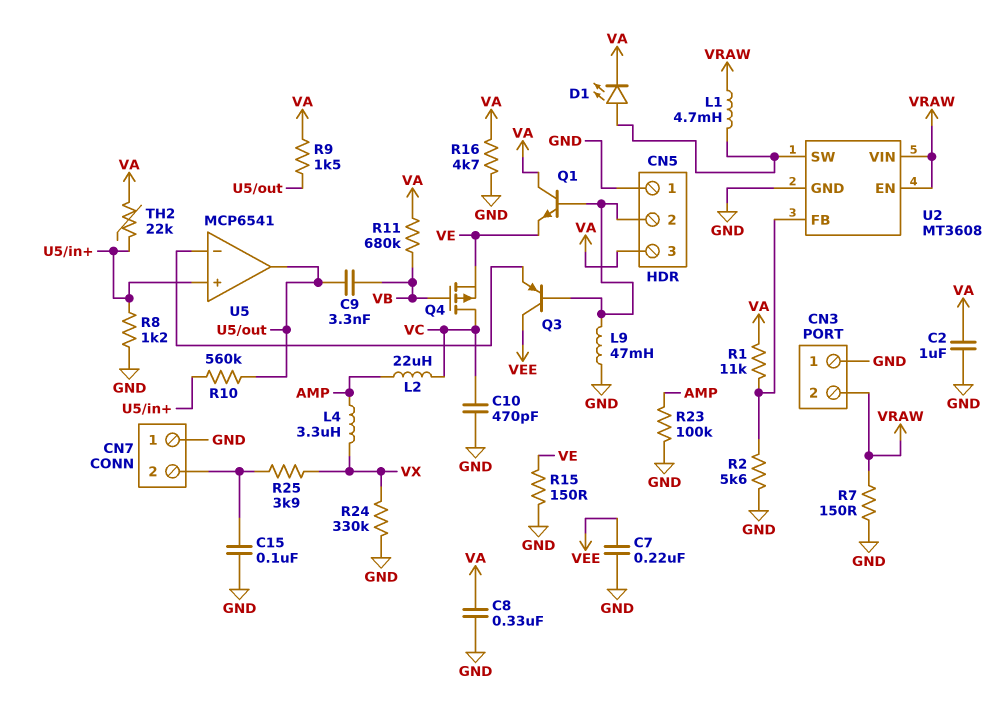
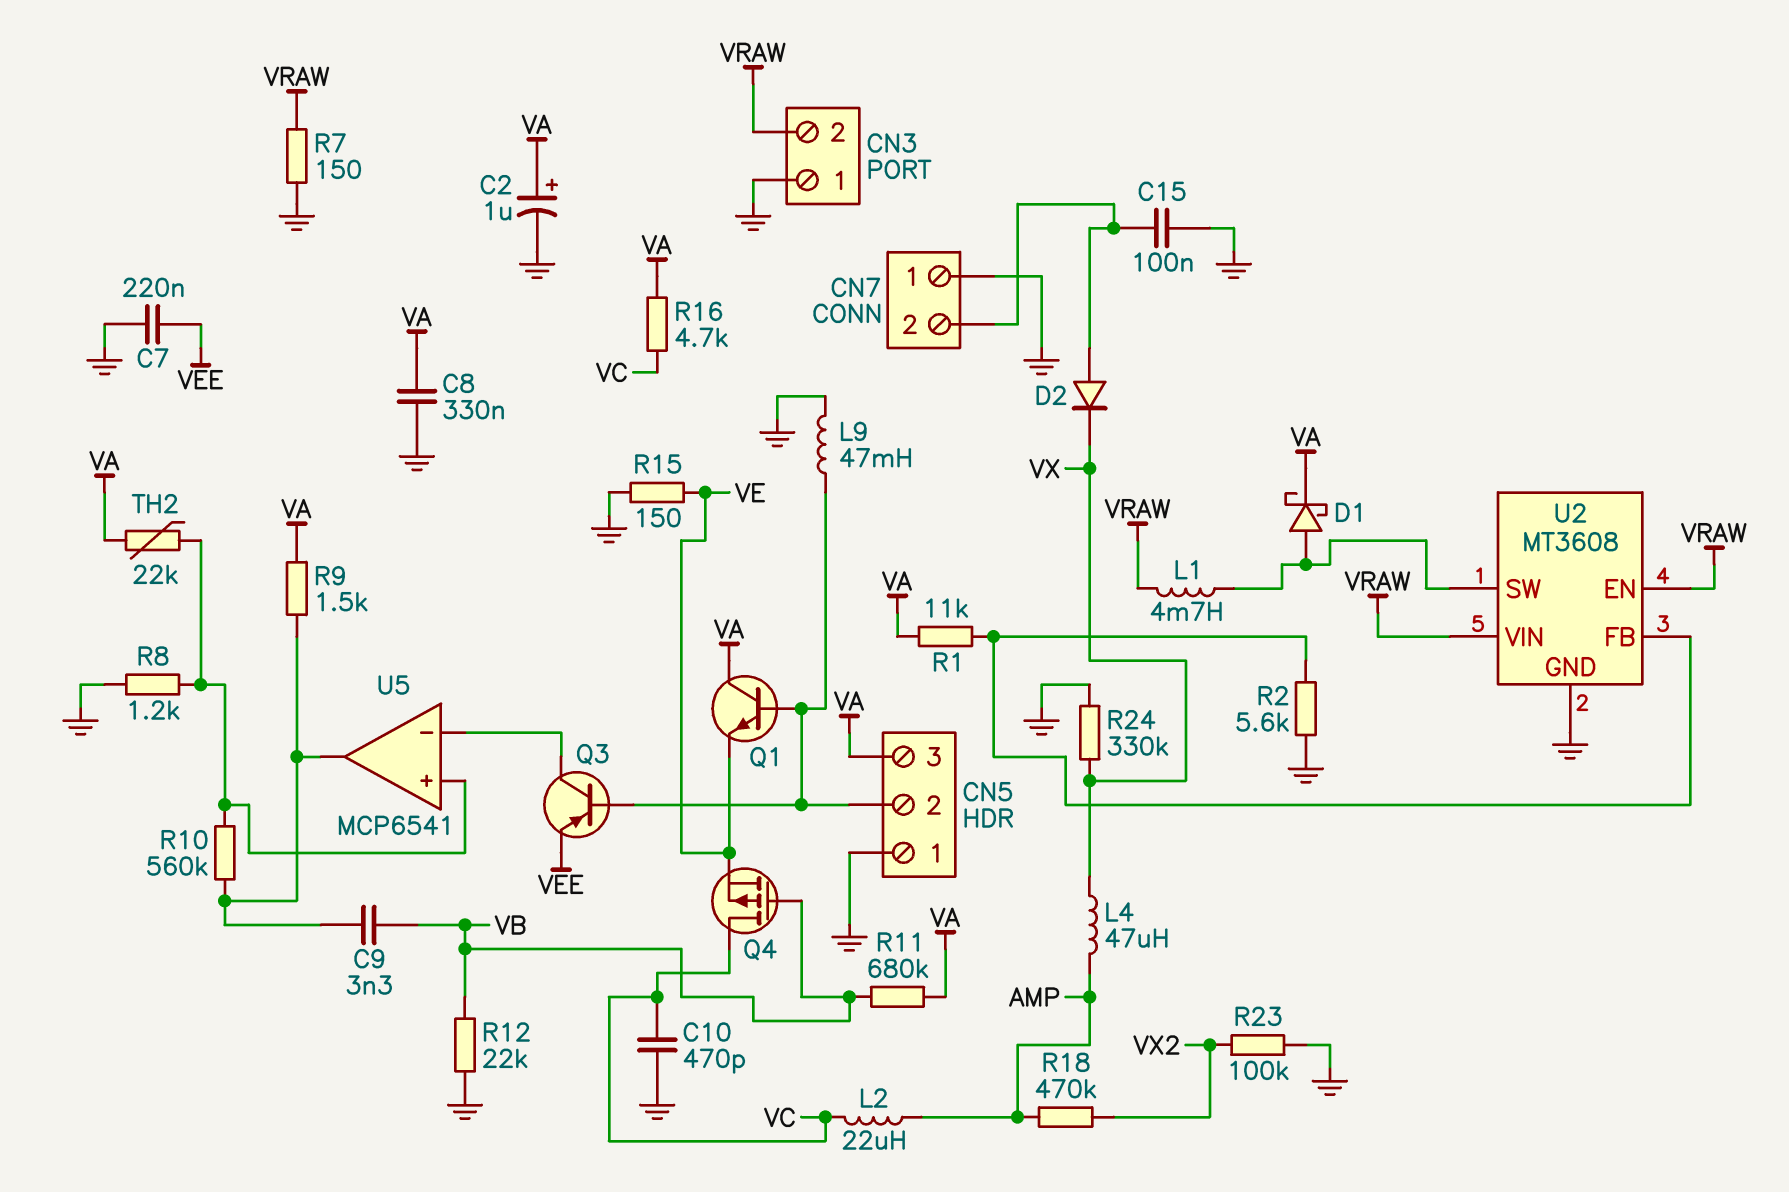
C2: 1uF (GND, VA) -> 1uF (plus VA, minus GND)
D1: LED (A U2/SW, K VA) -> schottky (A U2/SW, K VA)
D2: none -> diode (A CN7/2, K VX)
L4: 3.3uH (AMP, VX) -> 47uH (AMP, VX)
Q3: PNP (B CN5/2, C VEE, E U5/in-) -> PNP (B CN5/2, C U5/in-, E VEE)
R12: none -> 22k (GND, VB)
R16: 4.7k (GND, VA) -> 4.7k (VA, VC)
R18: none -> 470k (AMP, VX2)
R23: 100k (AMP, GND) -> 100k (GND, VX2)
R25: 3.9k (CN7/2, VX) -> none

